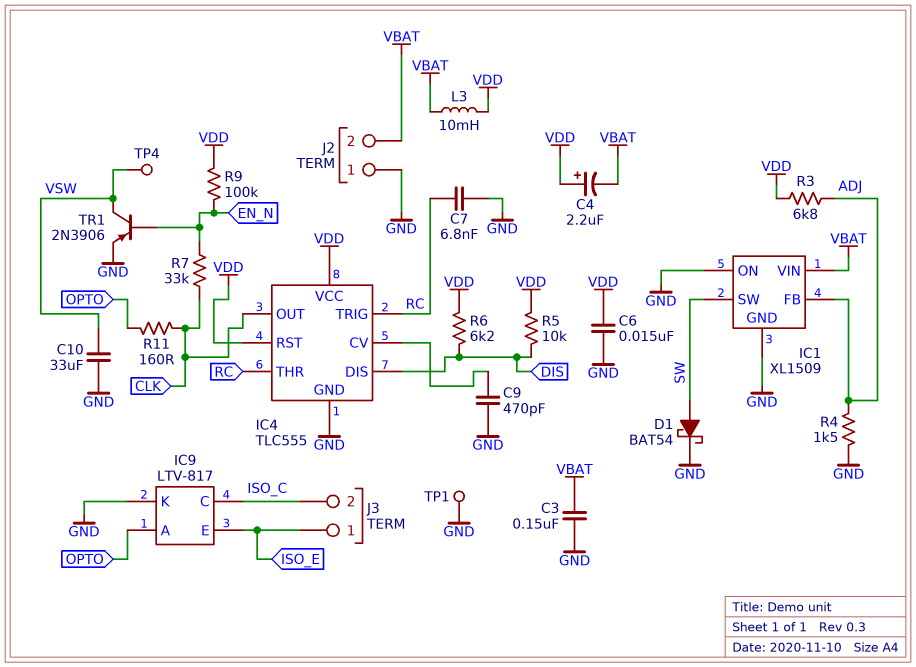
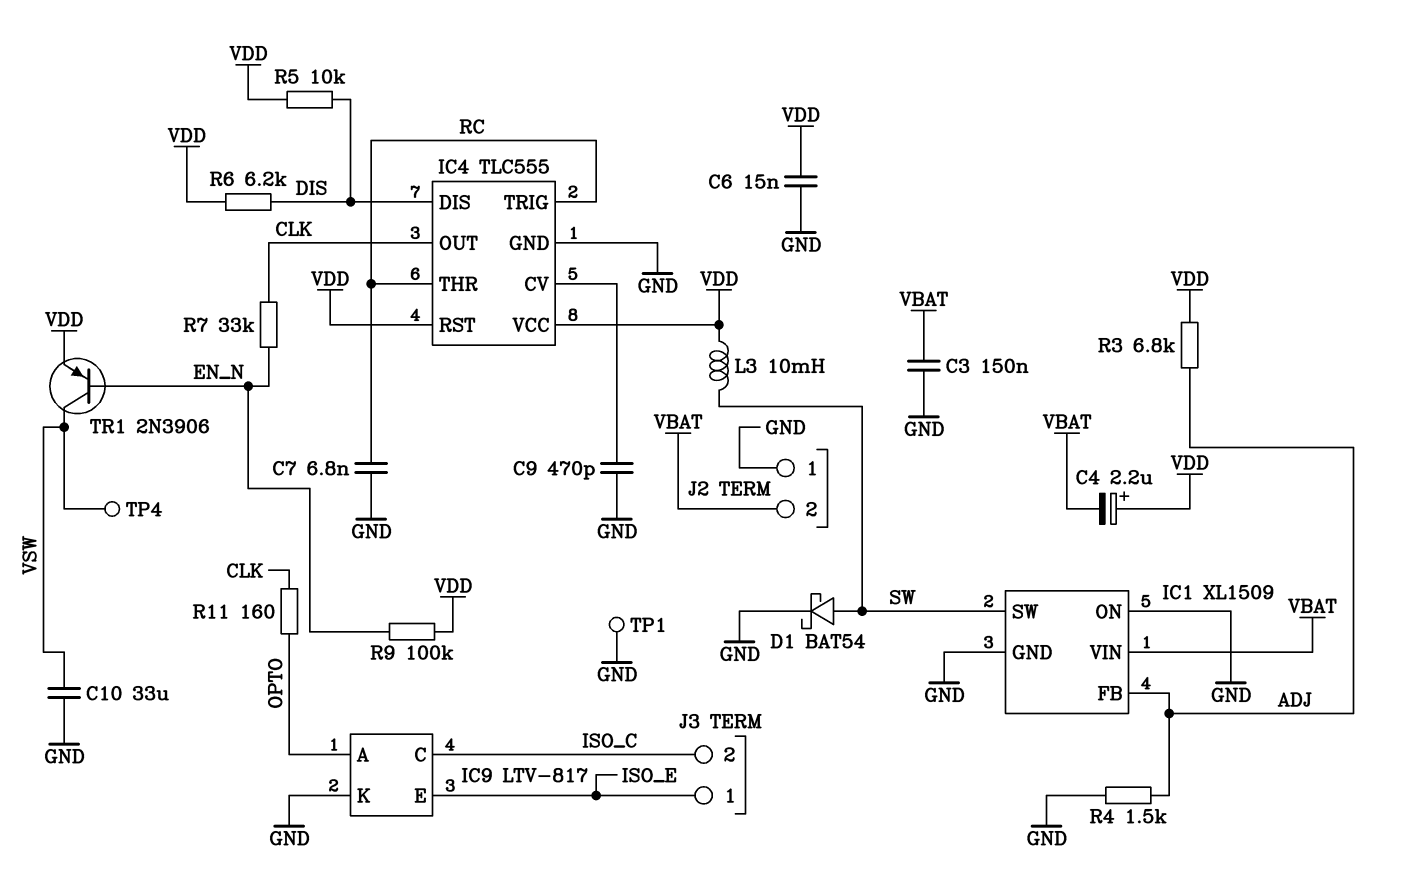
L3: 10mH (VBAT, VDD) -> 10mH (SW, VDD)
TR1: PNP 2N3906 (B EN_N, C VSW, E GND) -> PNP 2N3906 (B EN_N, C VSW, E VDD)

